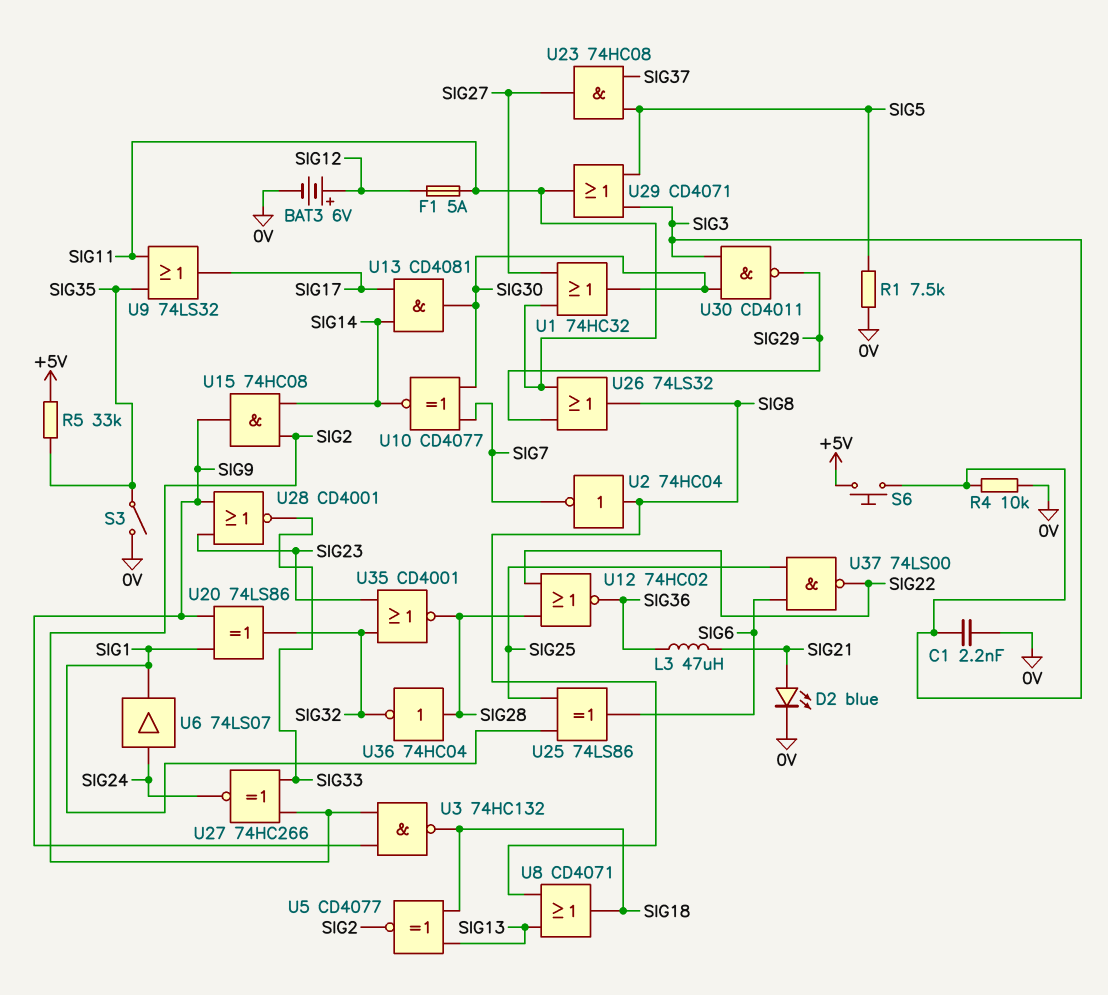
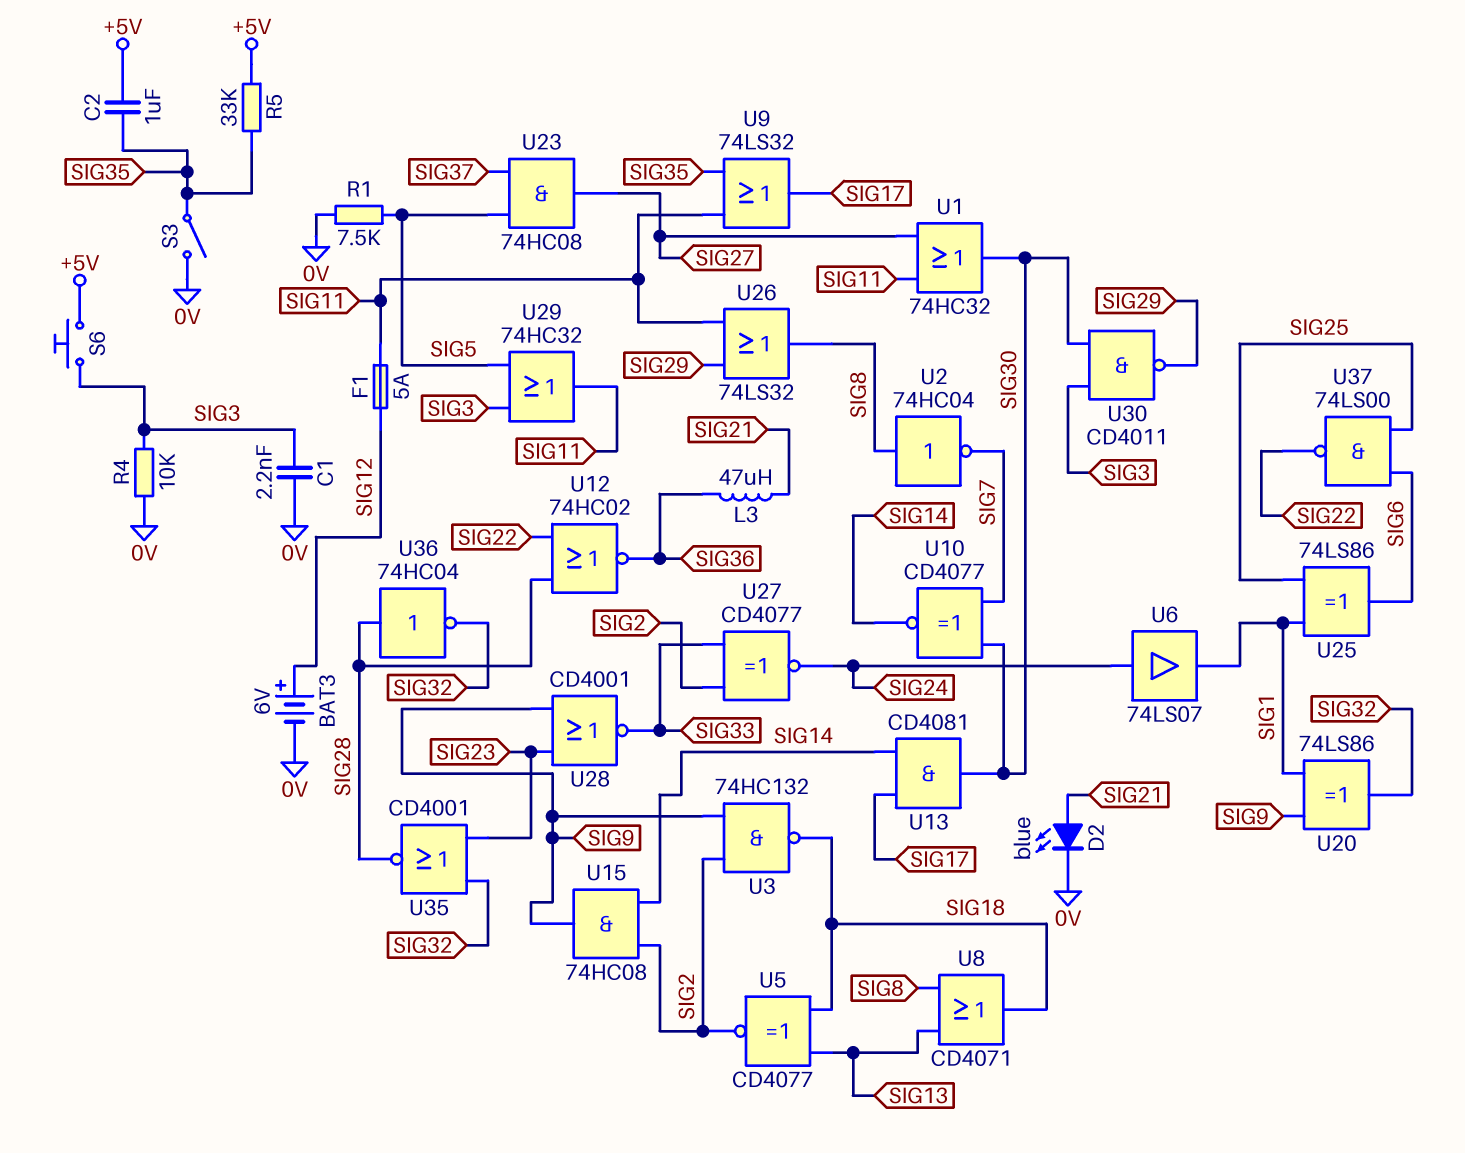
C2: none -> 1uF (+5V, SIG35)
U27: XNOR 74HC266 (in SIG2, in SIG33, out SIG24) -> XNOR CD4077 (in SIG2, in SIG33, out SIG24)
U29: OR CD4071 (in SIG3, in SIG5, out SIG11) -> OR 74HC32 (in SIG3, in SIG5, out SIG11)

